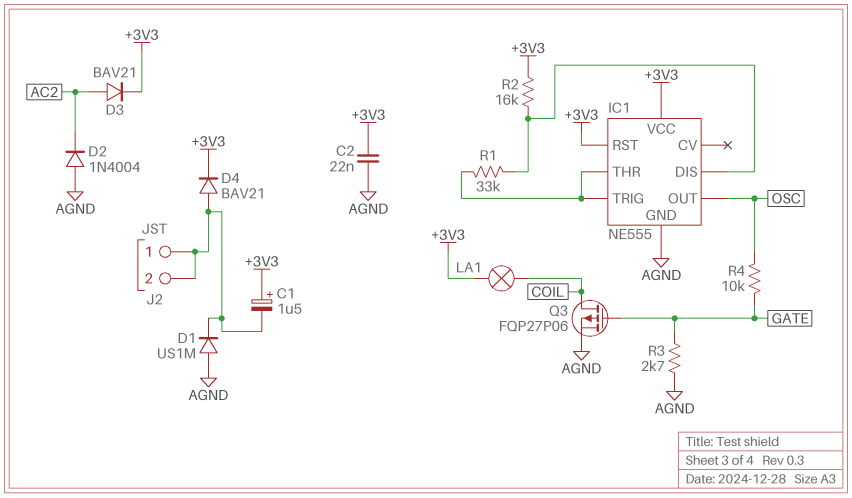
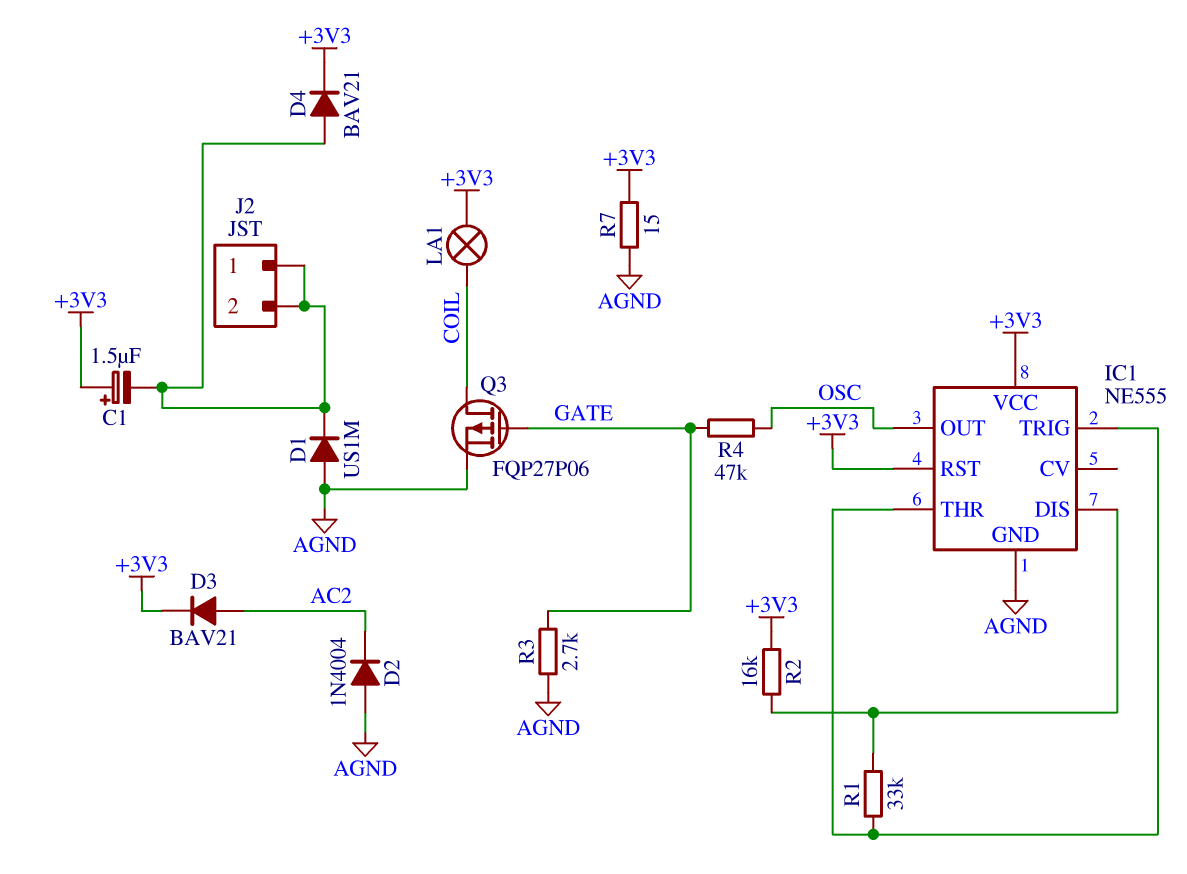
C2: 22nF (+3V3, AGND) -> none
R4: 10k (GATE, OSC) -> 47k (GATE, OSC)
R7: none -> 15 (+3V3, AGND)

